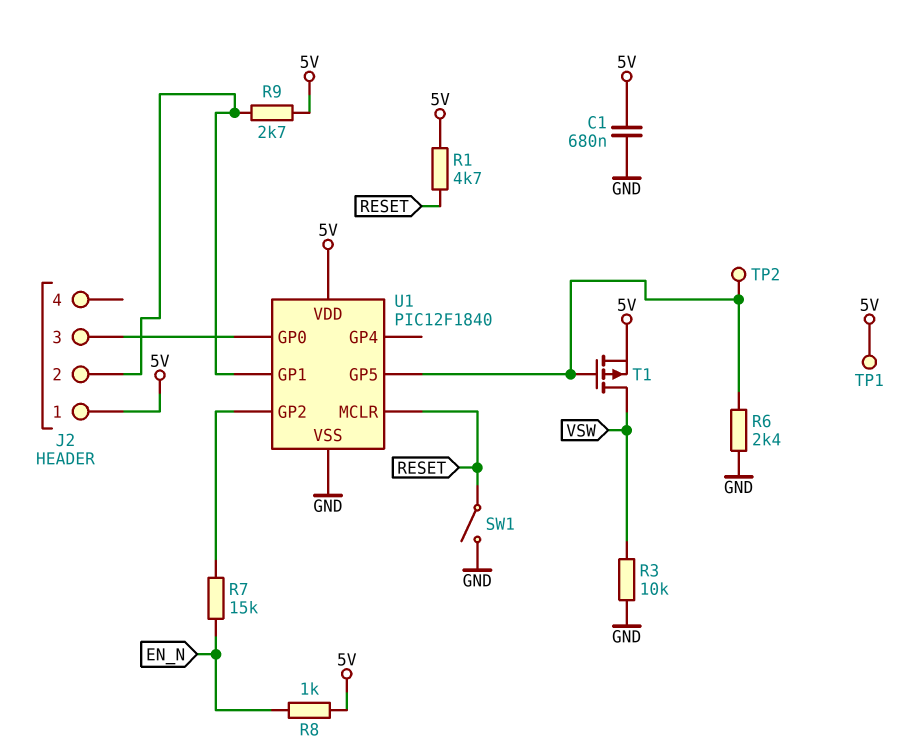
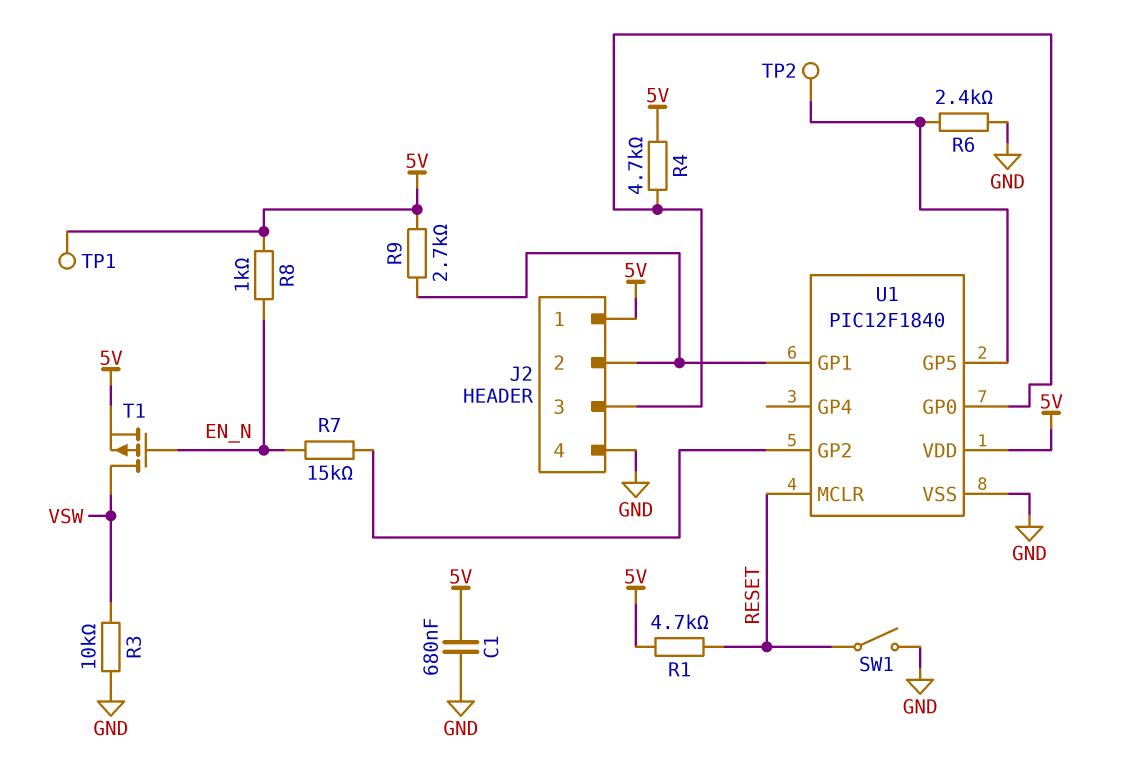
J2 pin 4: none -> GND
R4: none -> 4.7k (5V, J2/3)
T1: PMOS (G U1/GP5, D VSW, S 5V) -> PMOS (G EN_N, D VSW, S 5V)

